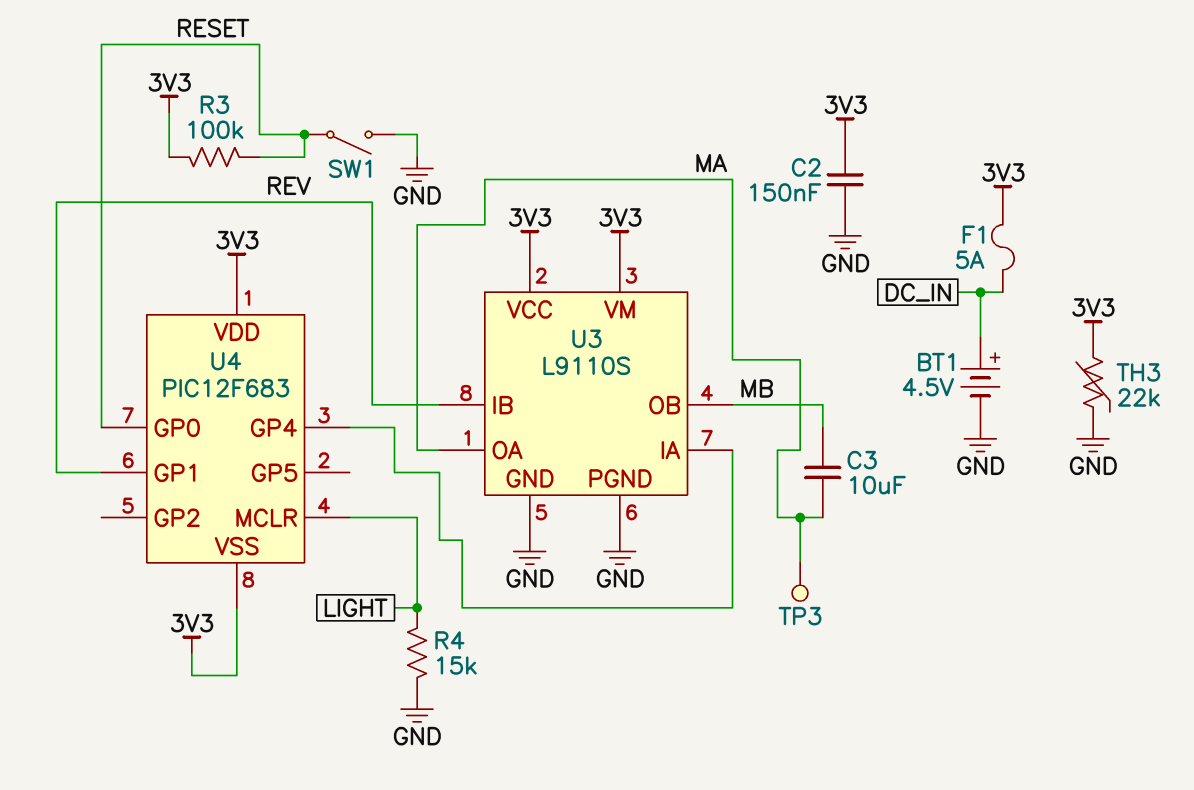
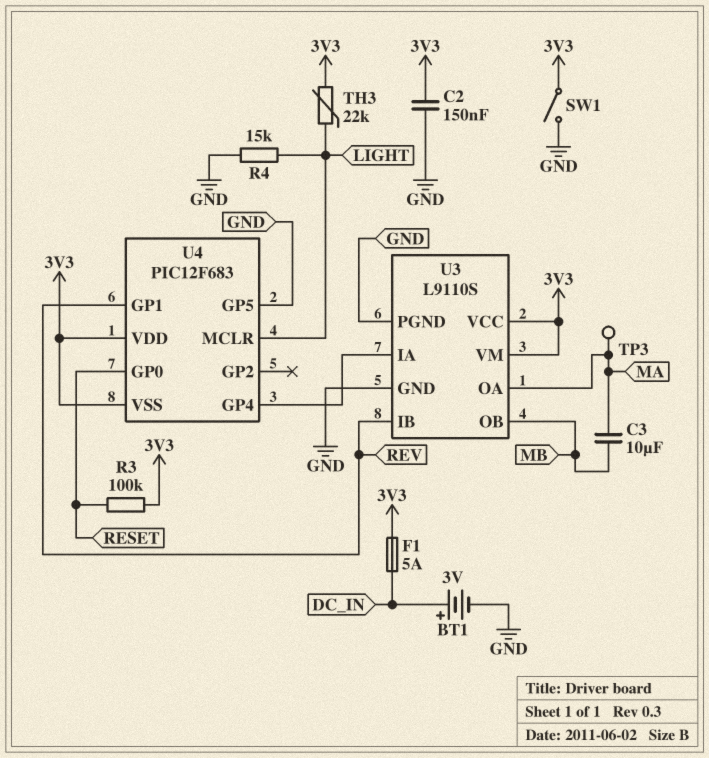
BT1: 4.5V (plus DC_IN, minus GND) -> 3V (plus DC_IN, minus GND)
SW1: switch (GND, RESET) -> switch (3V3, GND)
TH3: 22k (3V3, GND) -> 22k (3V3, LIGHT)
U4 pin GP5: none -> GND

